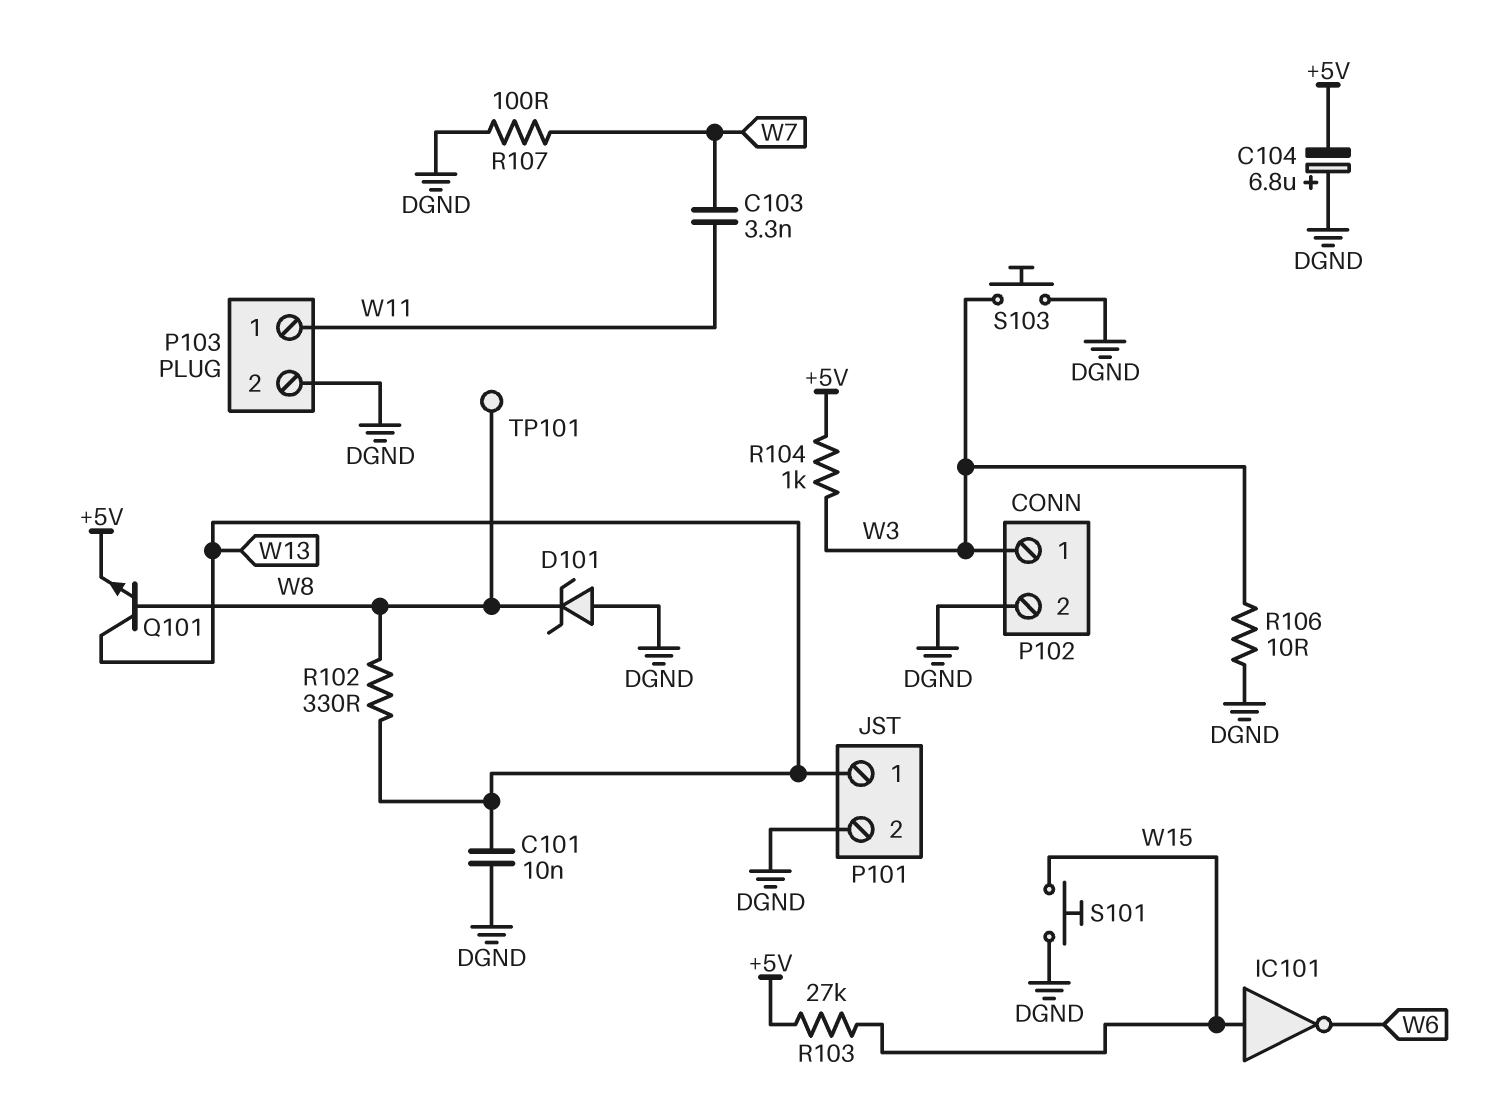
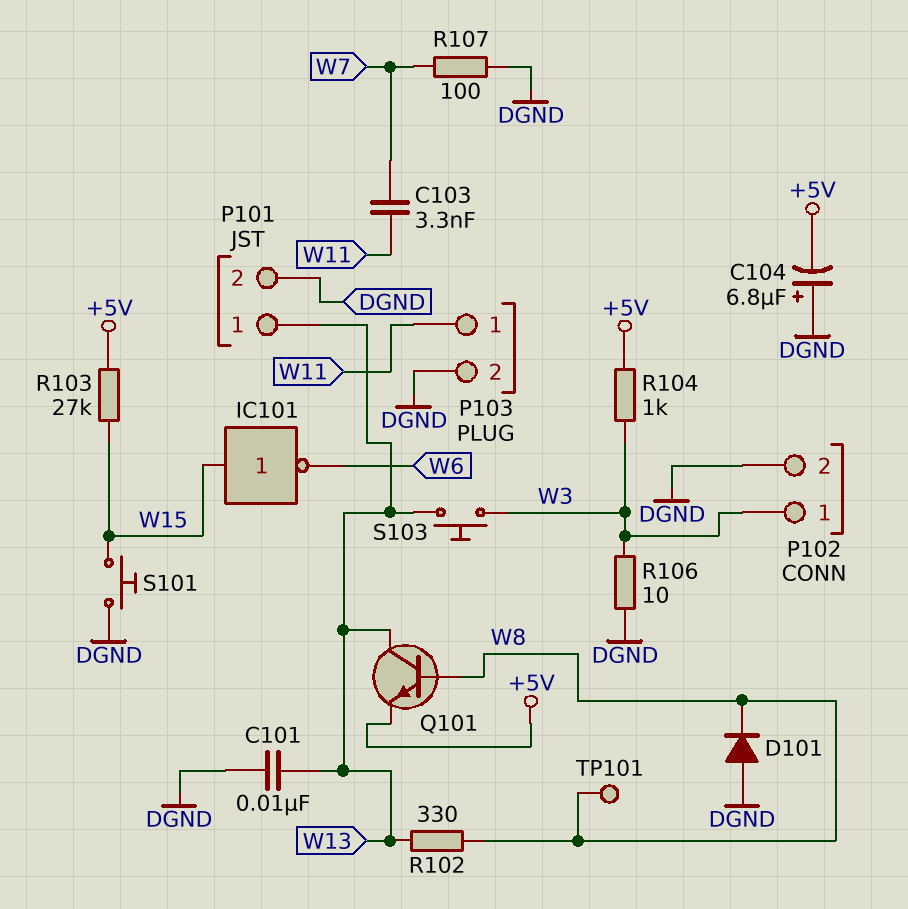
D101: zener (A DGND, K W8) -> diode (A DGND, K W8)
S103: button (DGND, W3) -> button (W3, W13)

